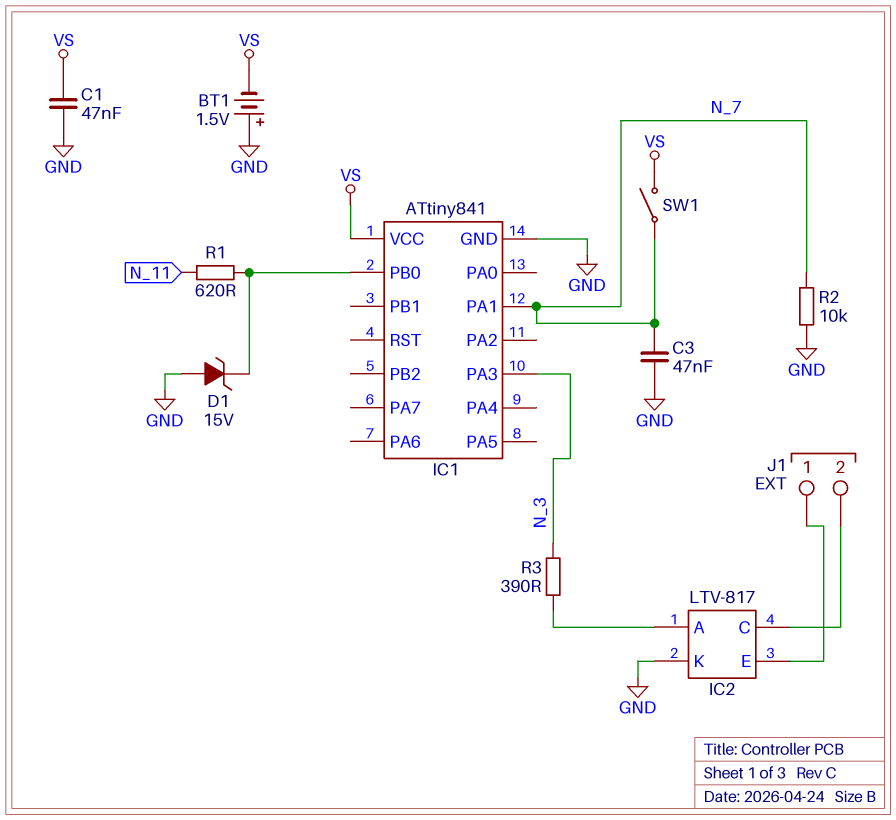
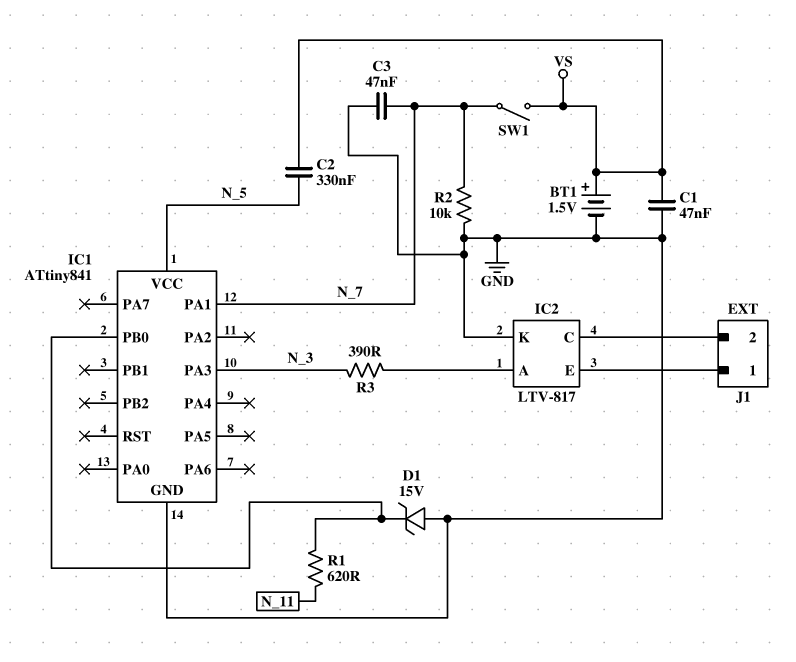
BT1: 1.5V (plus GND, minus VS) -> 1.5V (plus VS, minus GND)
C2: none -> 330nF (N_5, VS)
IC1 pin VCC: VS -> N_5

